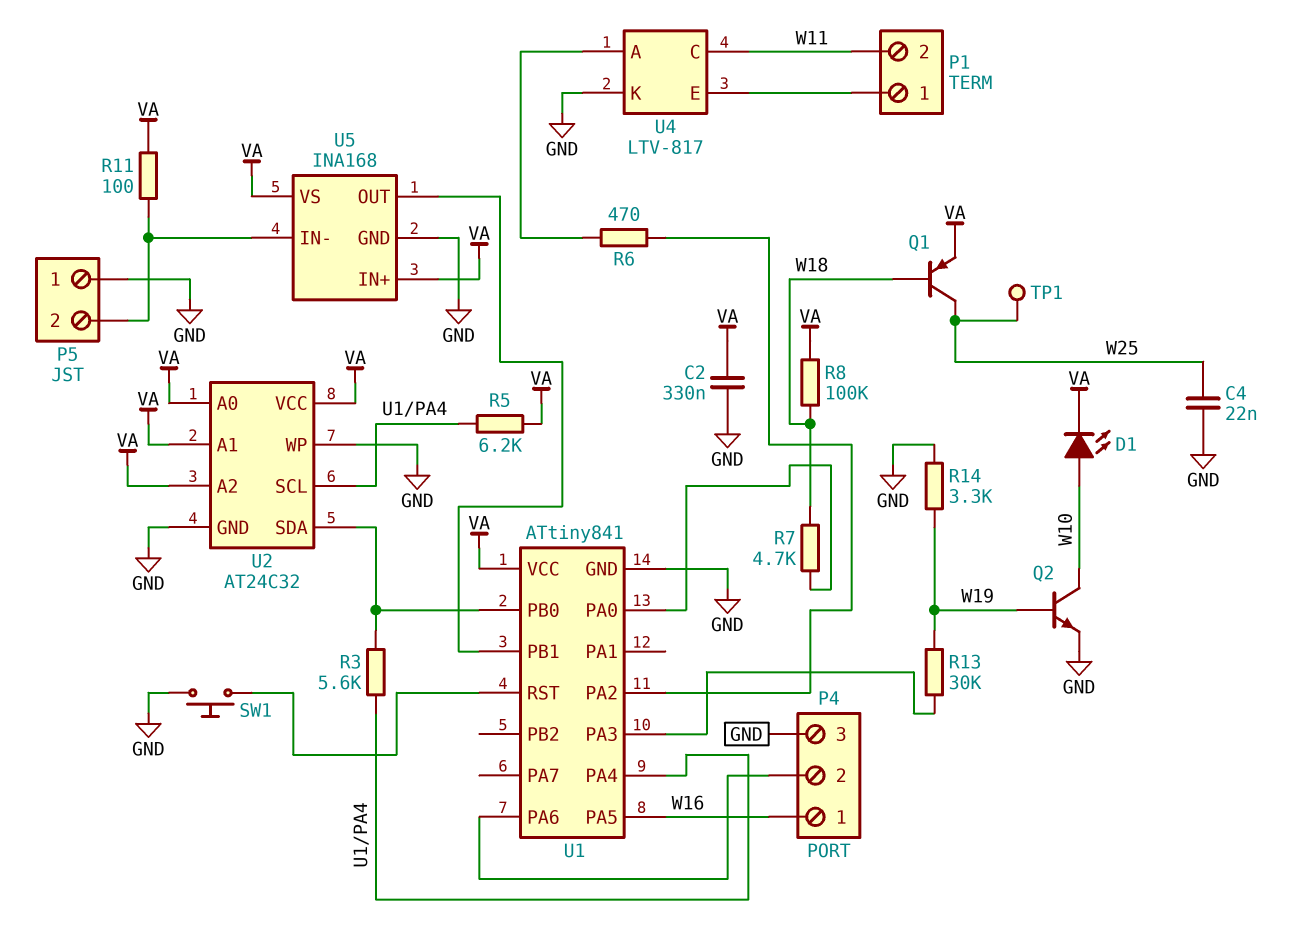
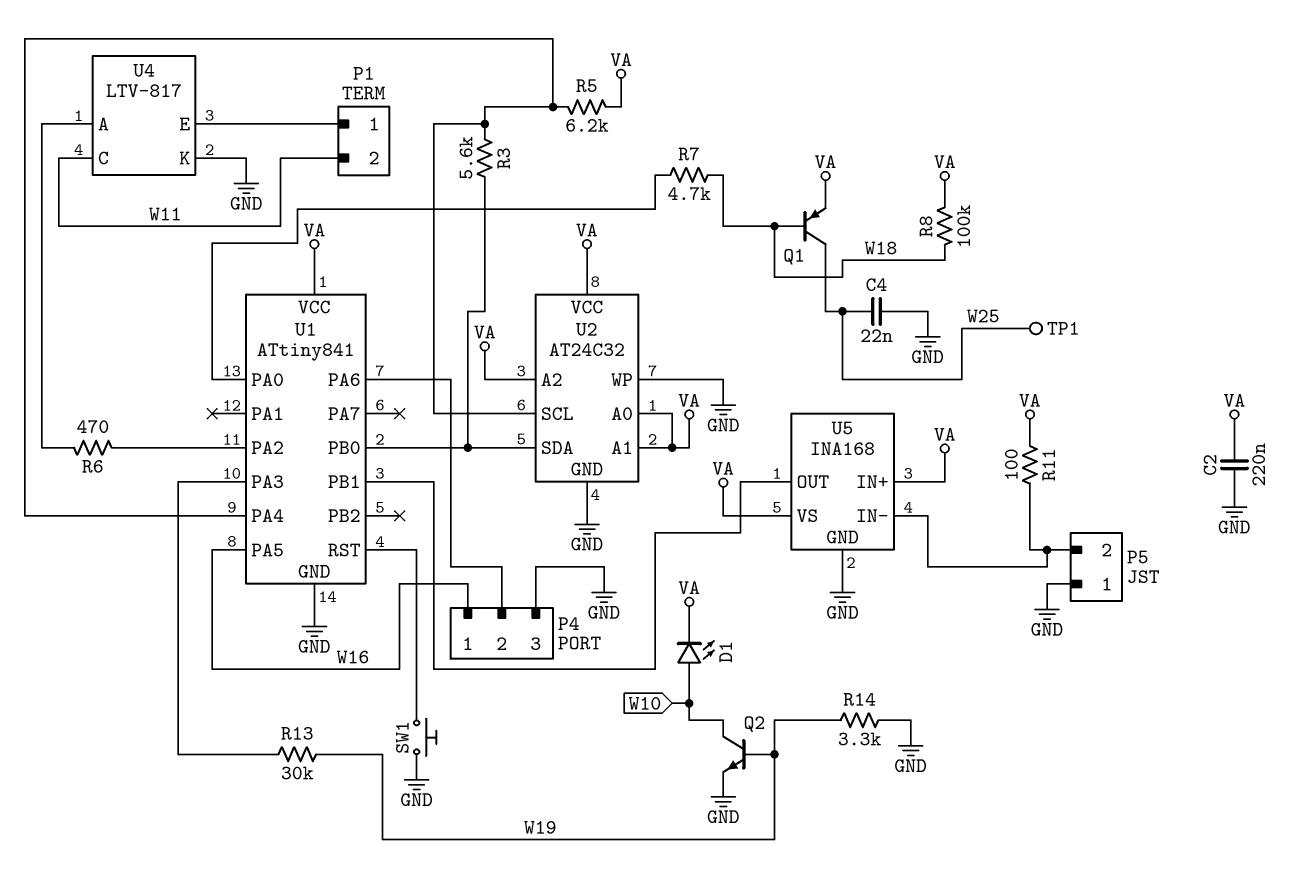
C2: 330nF (GND, VA) -> 220nF (GND, VA)

